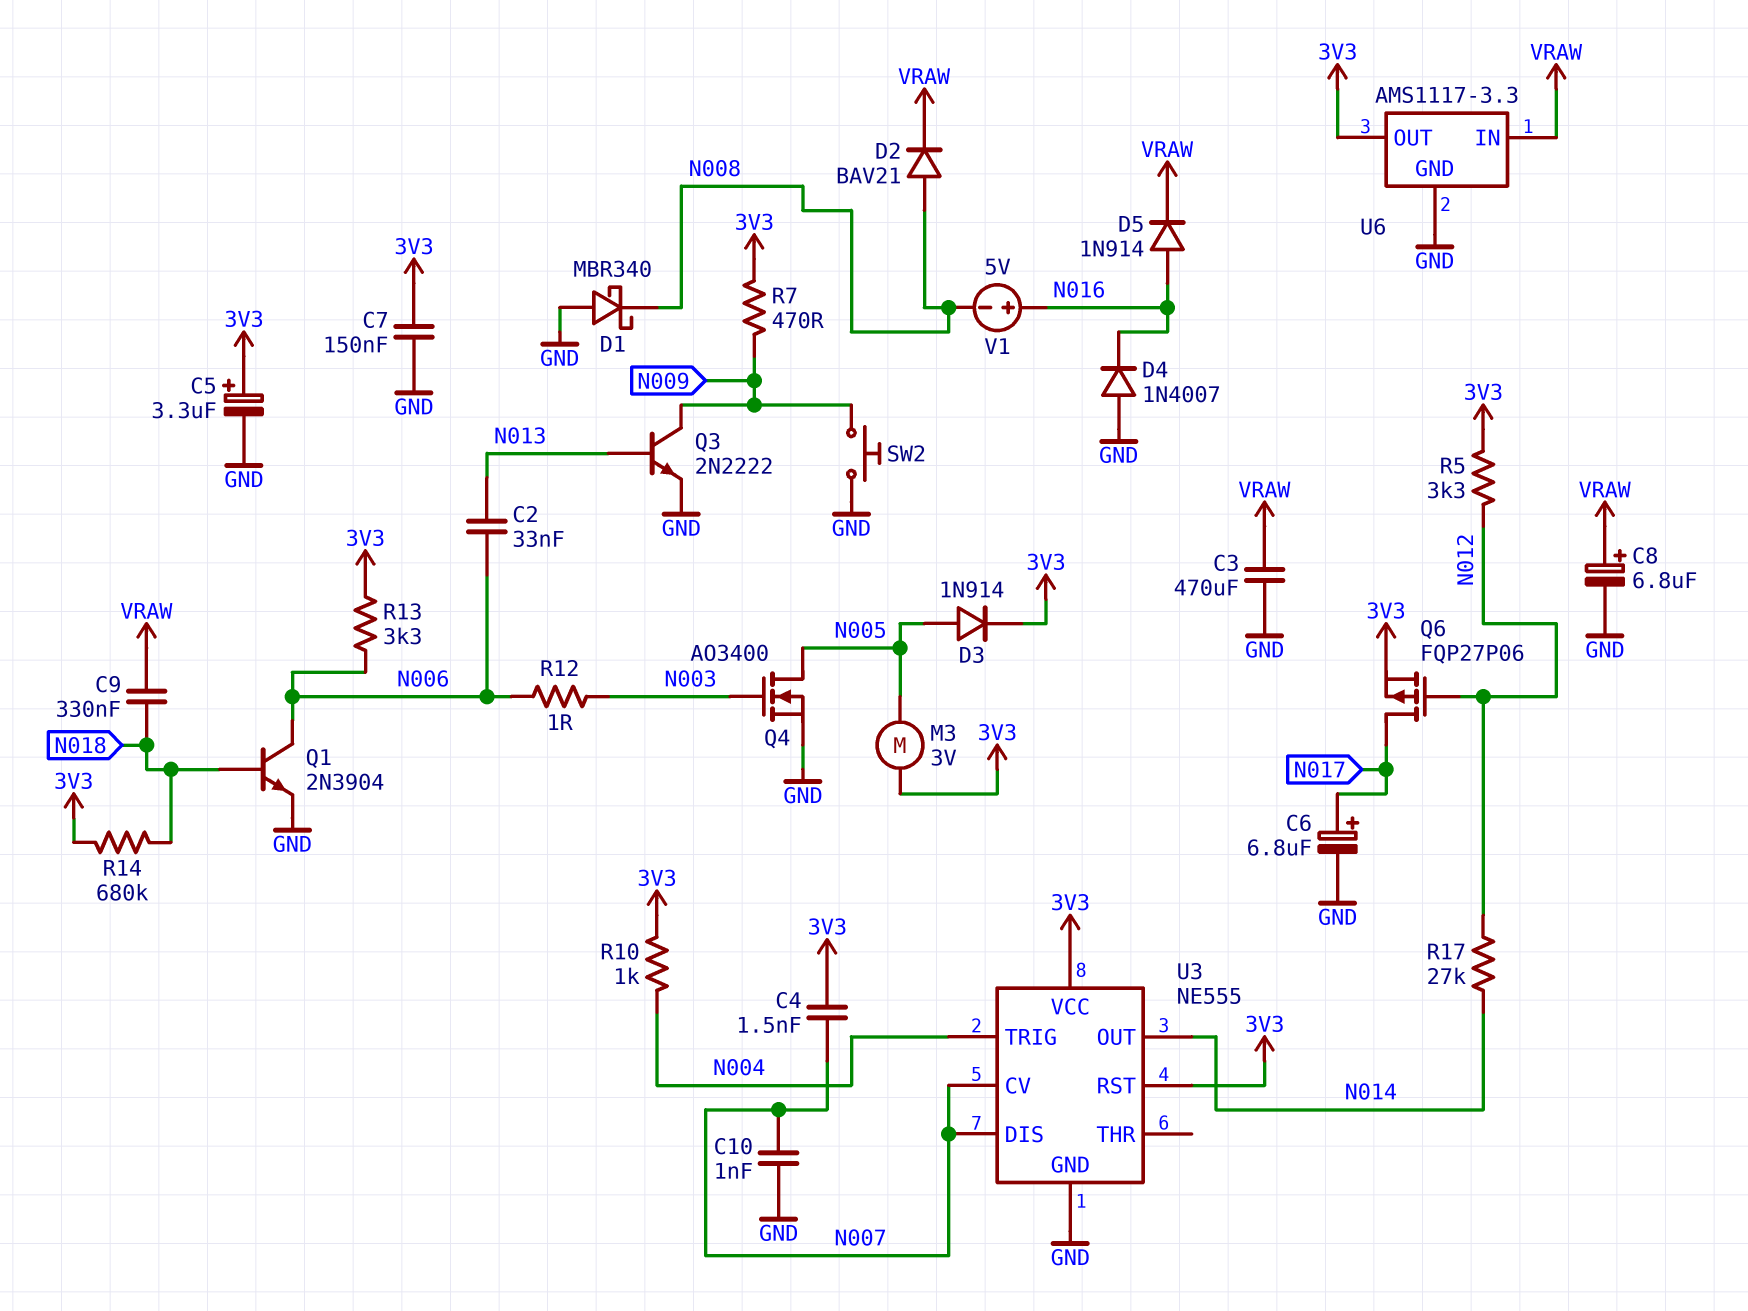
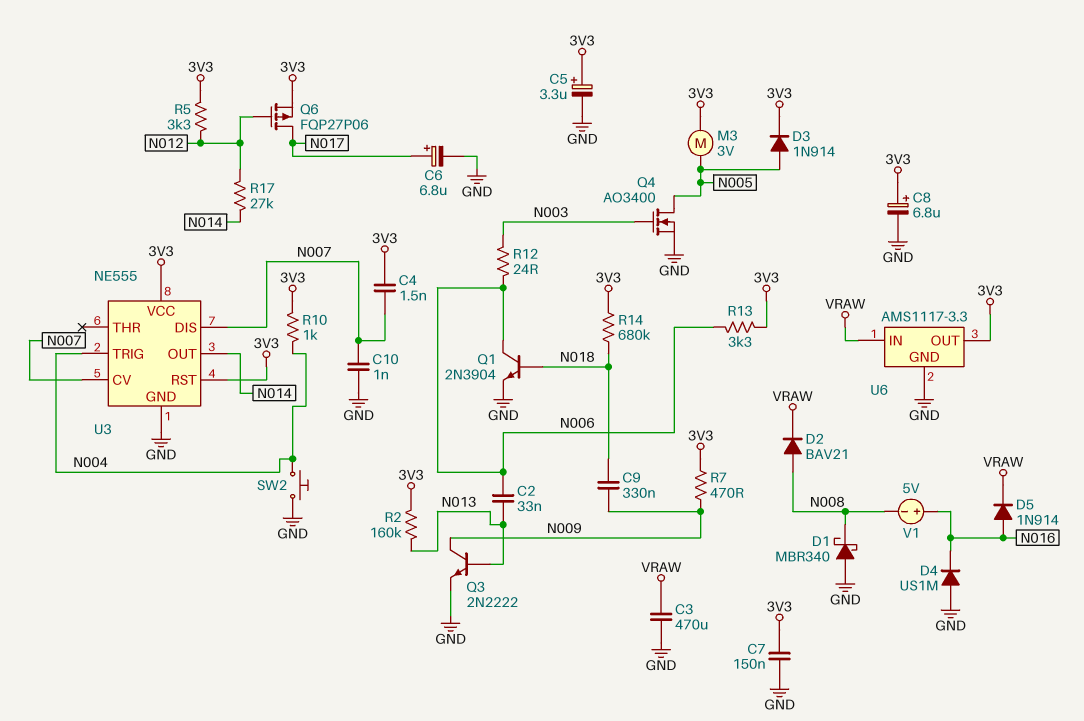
C8: 6.8uF (plus VRAW, minus GND) -> 6.8uF (plus 3V3, minus GND)
C9: 330nF (N018, VRAW) -> 330nF (N009, N018)
D4: diode 1N4007 (A GND, K N016) -> diode US1M (A GND, K N016)
R2: none -> 160k (3V3, N013)
R12: 1 (N003, N006) -> 24 (N003, N006)
SW2: button (GND, N009) -> button (GND, N004)

